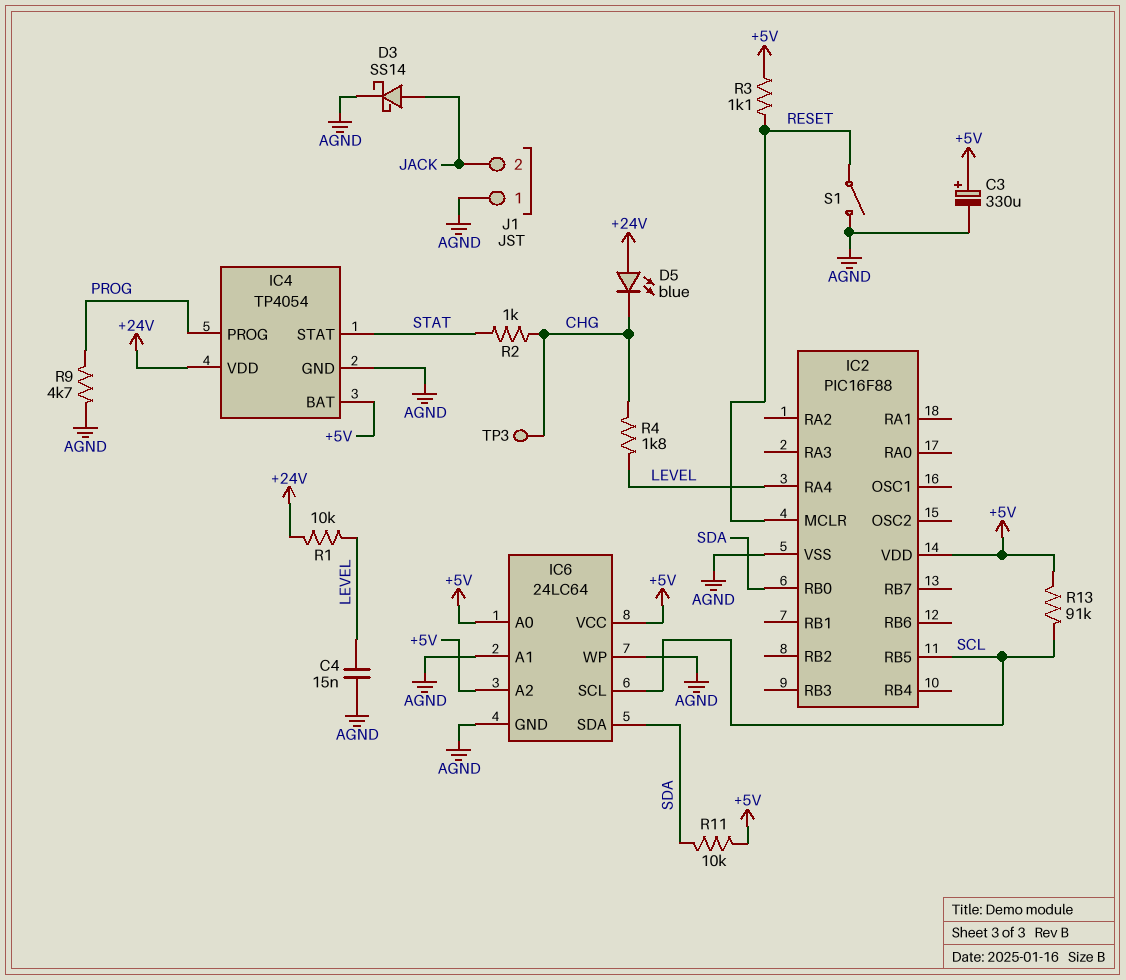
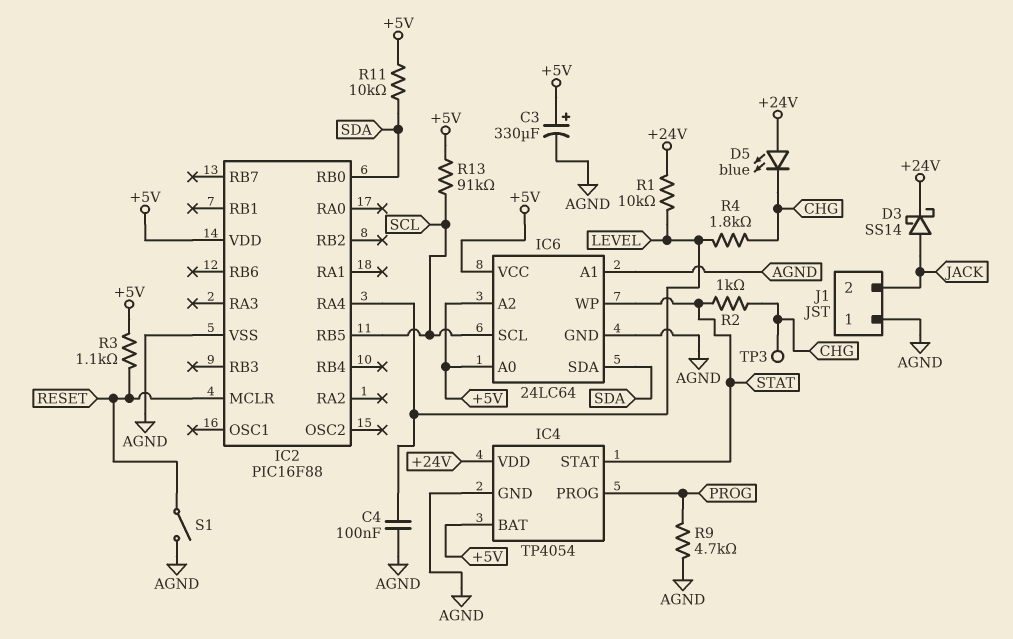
C4: 15nF (AGND, LEVEL) -> 100nF (AGND, LEVEL)
D3: schottky SS14 (A JACK, K AGND) -> schottky SS14 (A JACK, K +24V)
IC6 pin WP: AGND -> STAT

